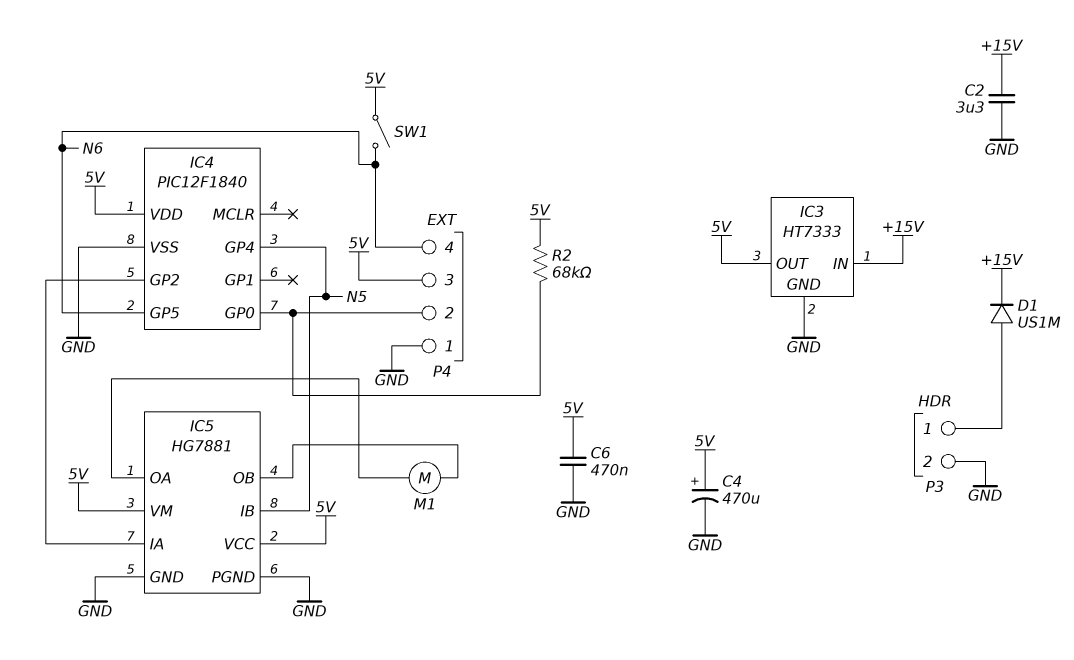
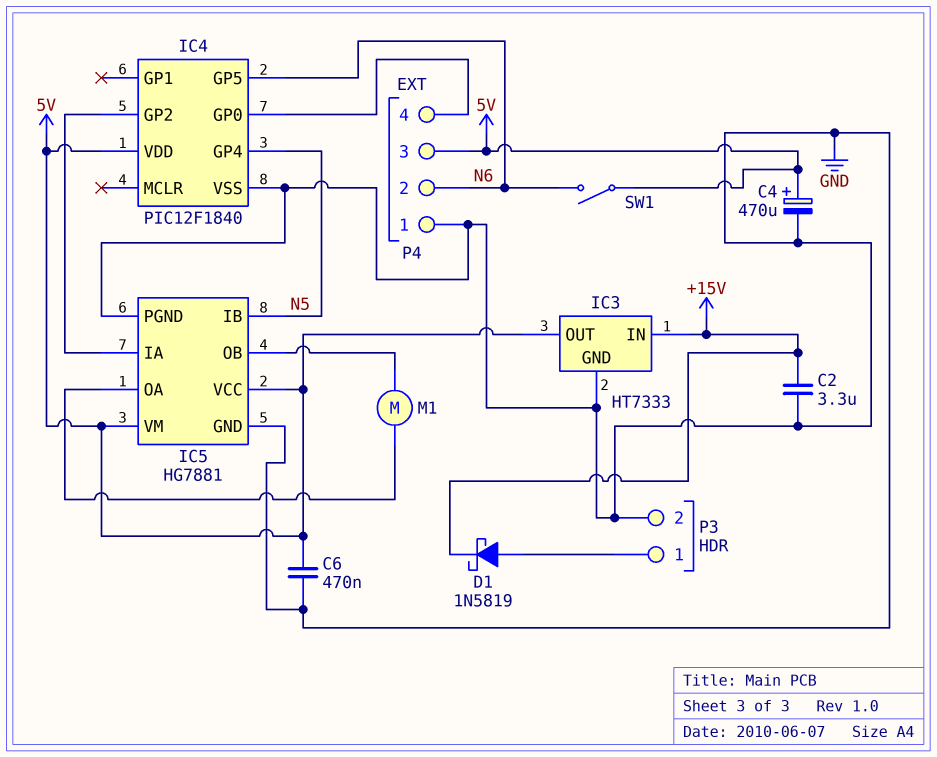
D1: diode US1M (A P3/1, K +15V) -> schottky 1N5819 (A P3/1, K +15V)
P4 pin 2: IC4/GP0 -> N6
P4 pin 4: N6 -> IC4/GP0
R2: 68k (5V, IC4/GP0) -> none

